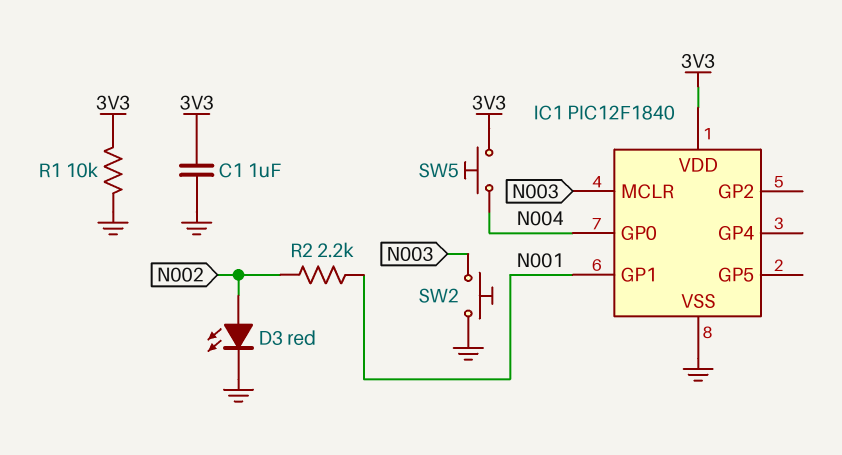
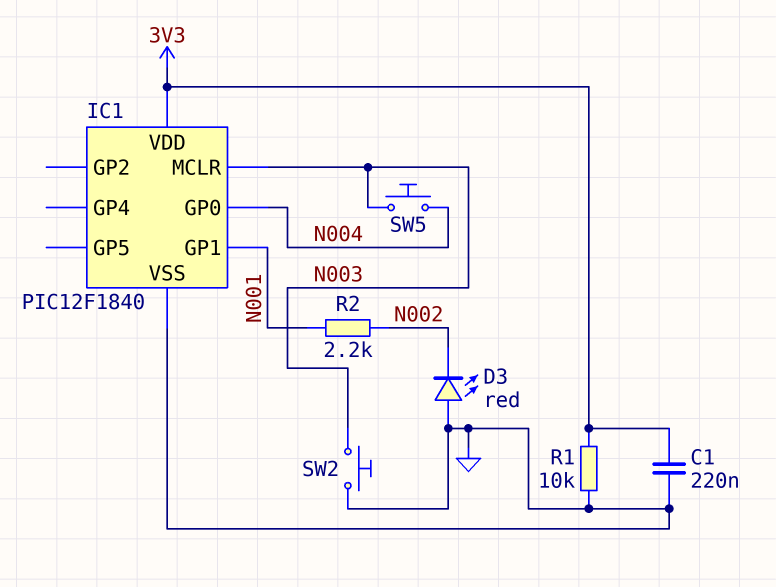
C1: 1uF (3V3, GND) -> 220nF (3V3, GND)
D3: LED red (A N002, K GND) -> LED red (A GND, K N002)
SW5: button (3V3, N004) -> button (N003, N004)

